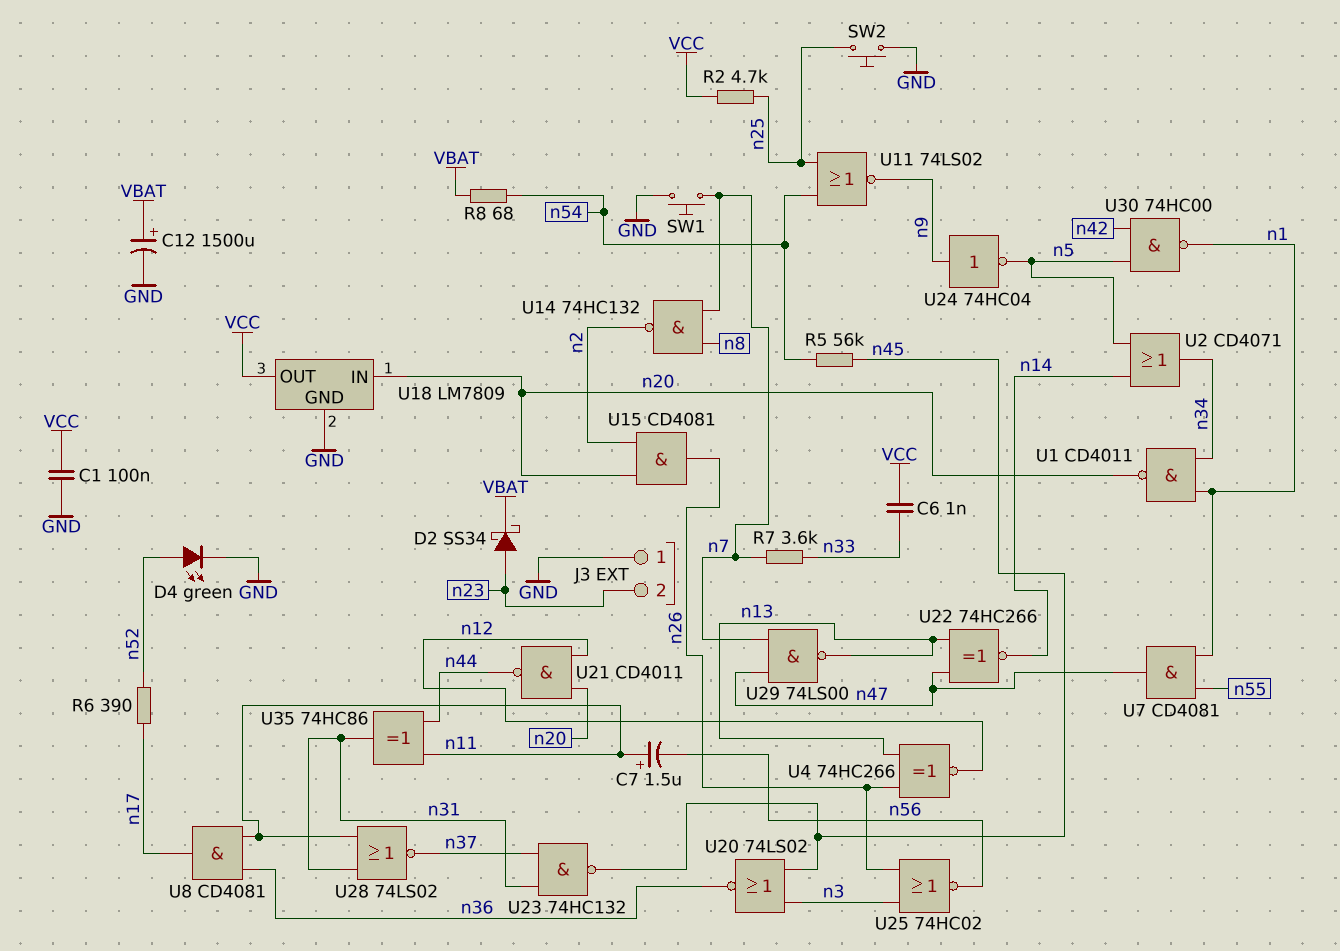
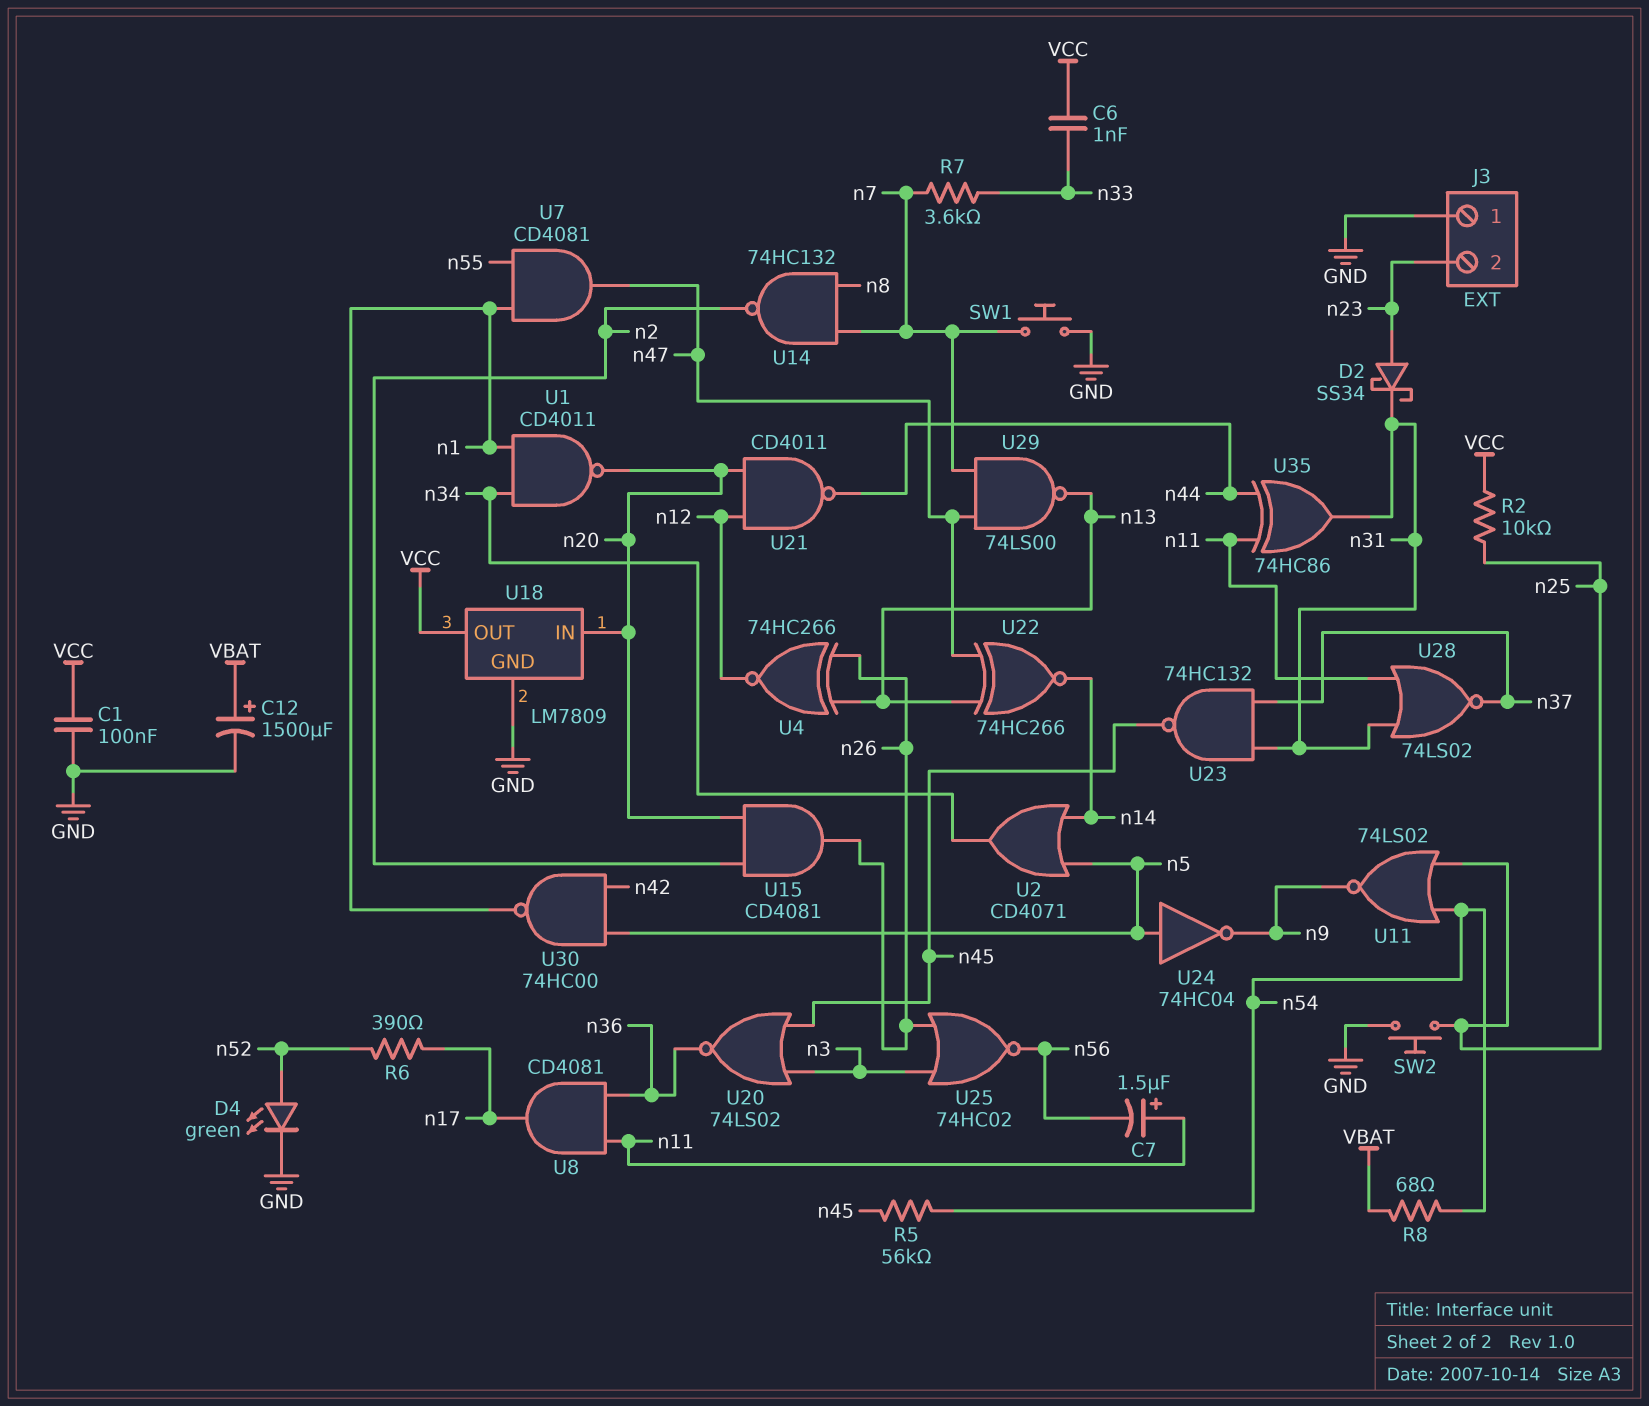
D2: schottky SS34 (A n23, K VBAT) -> schottky SS34 (A n23, K n31)
R2: 4.7k (VCC, n25) -> 10k (VCC, n25)
U24: NOT 74HC04 (in n9, out n5) -> NOT 74HC04 (in n5, out n9)

